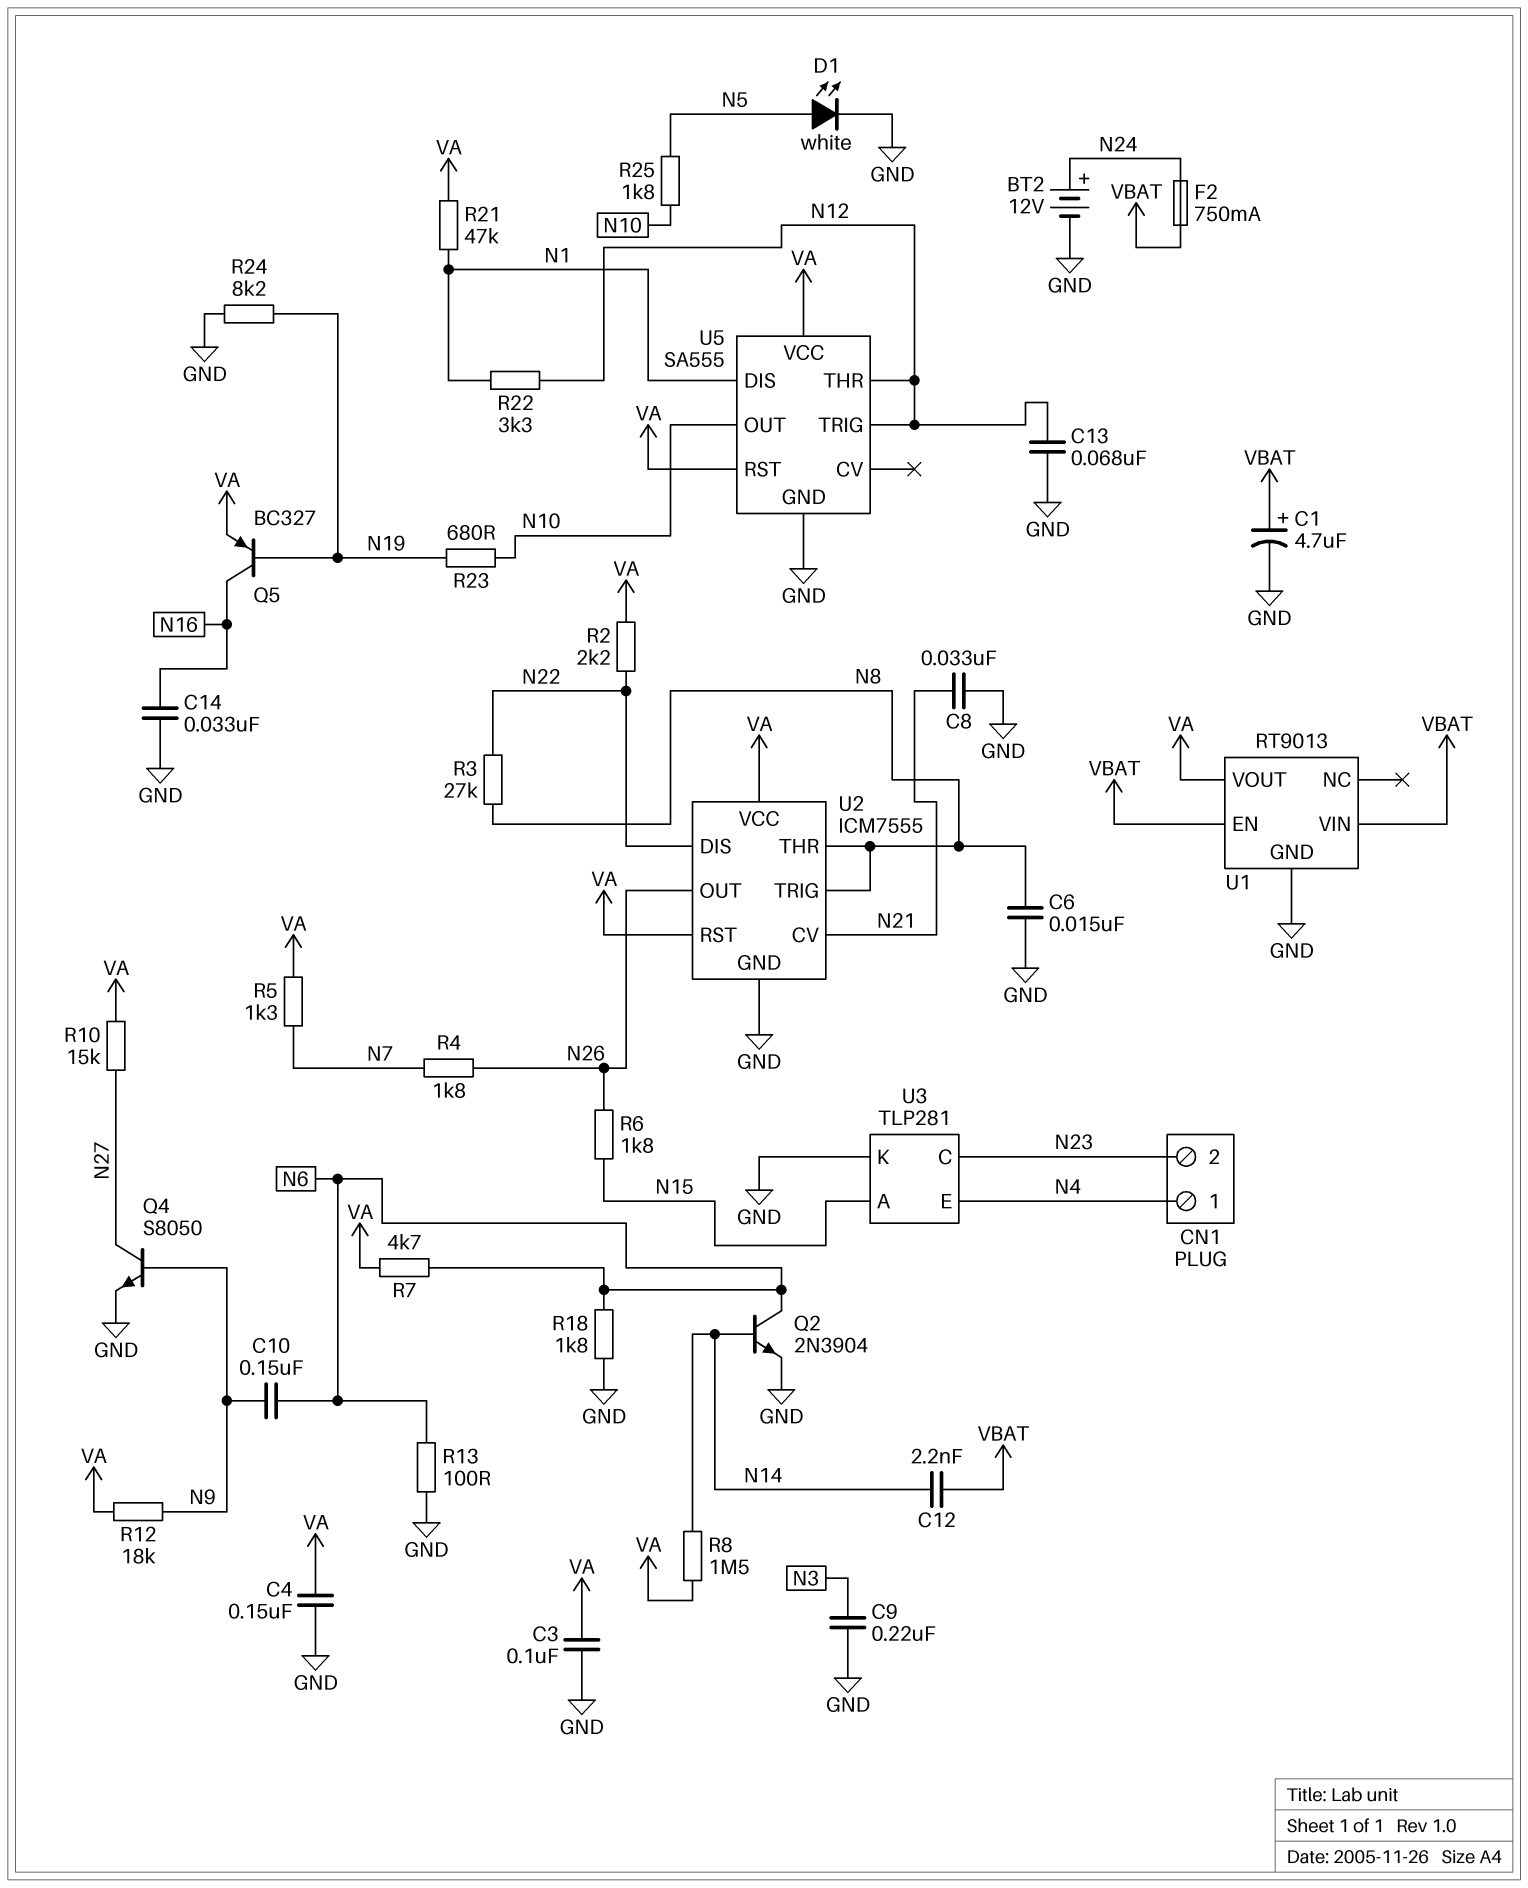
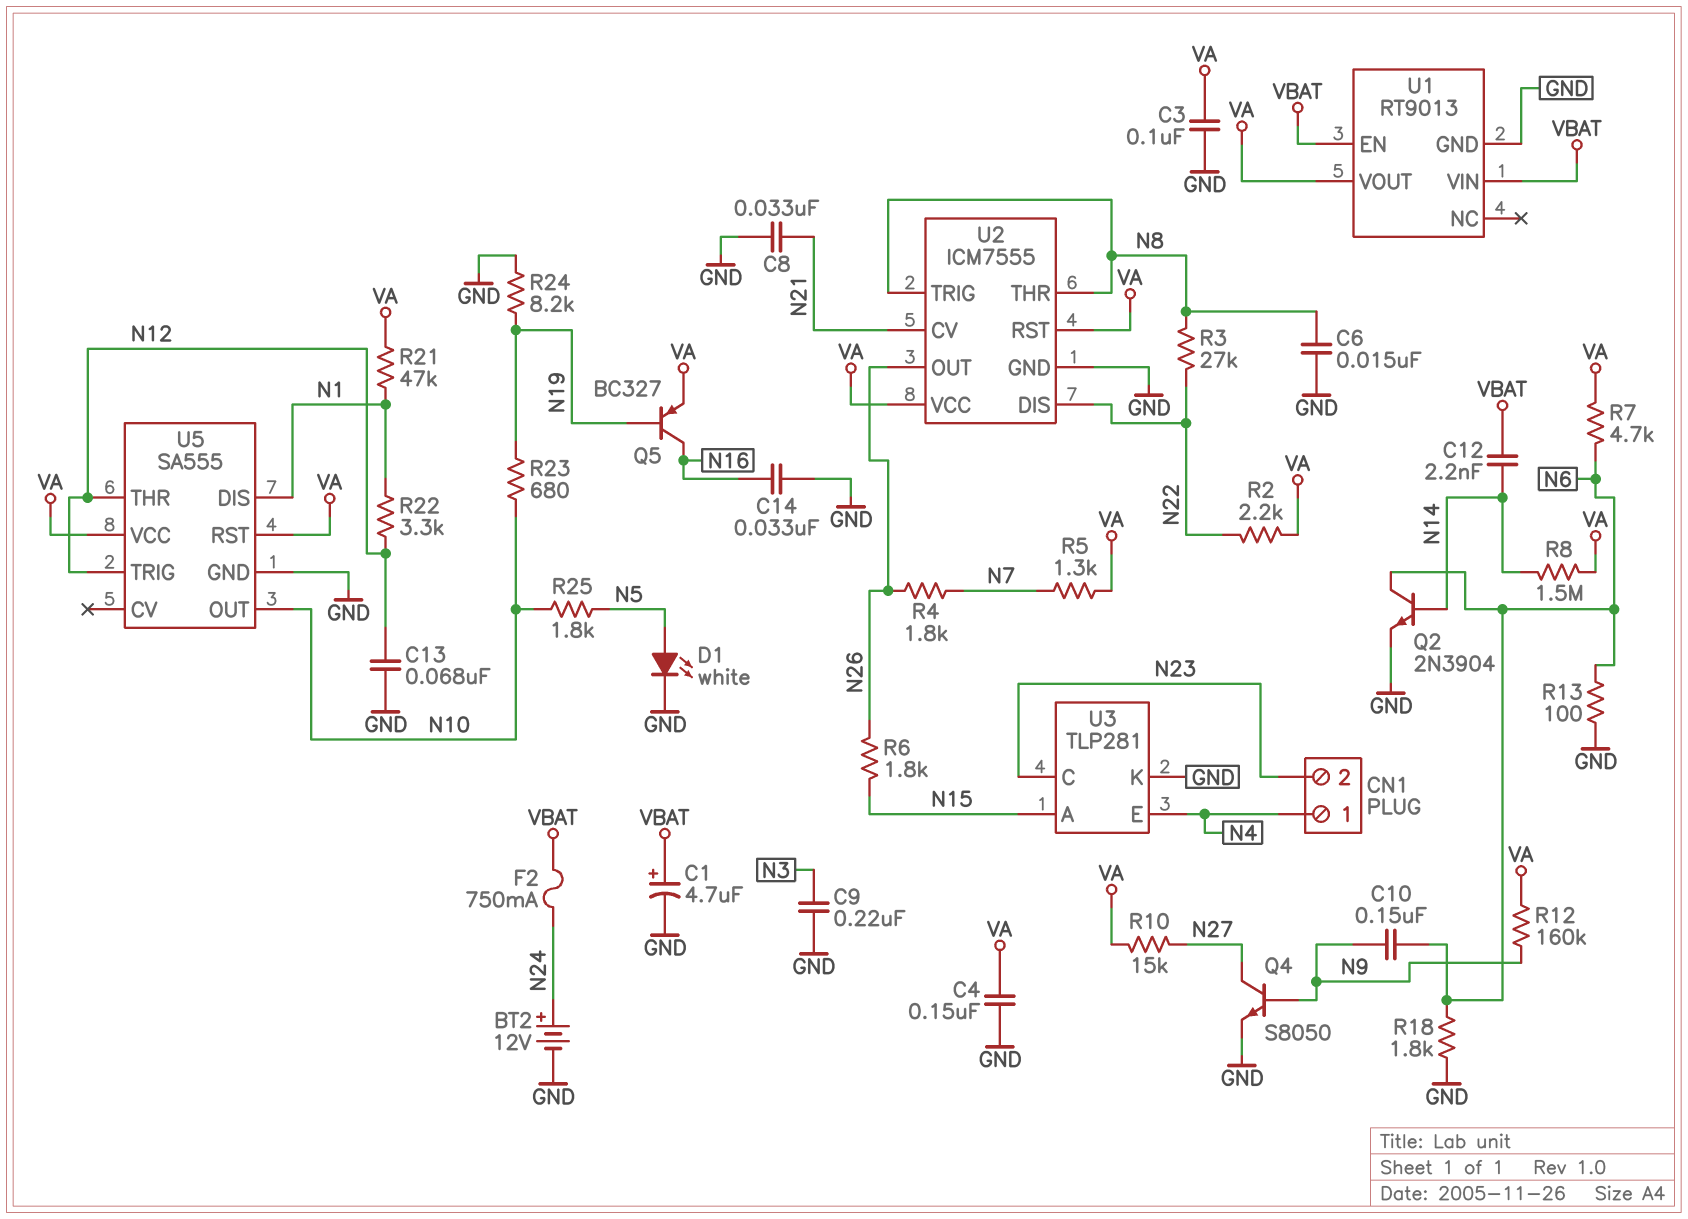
R12: 18k (N9, VA) -> 160k (N9, VA)

